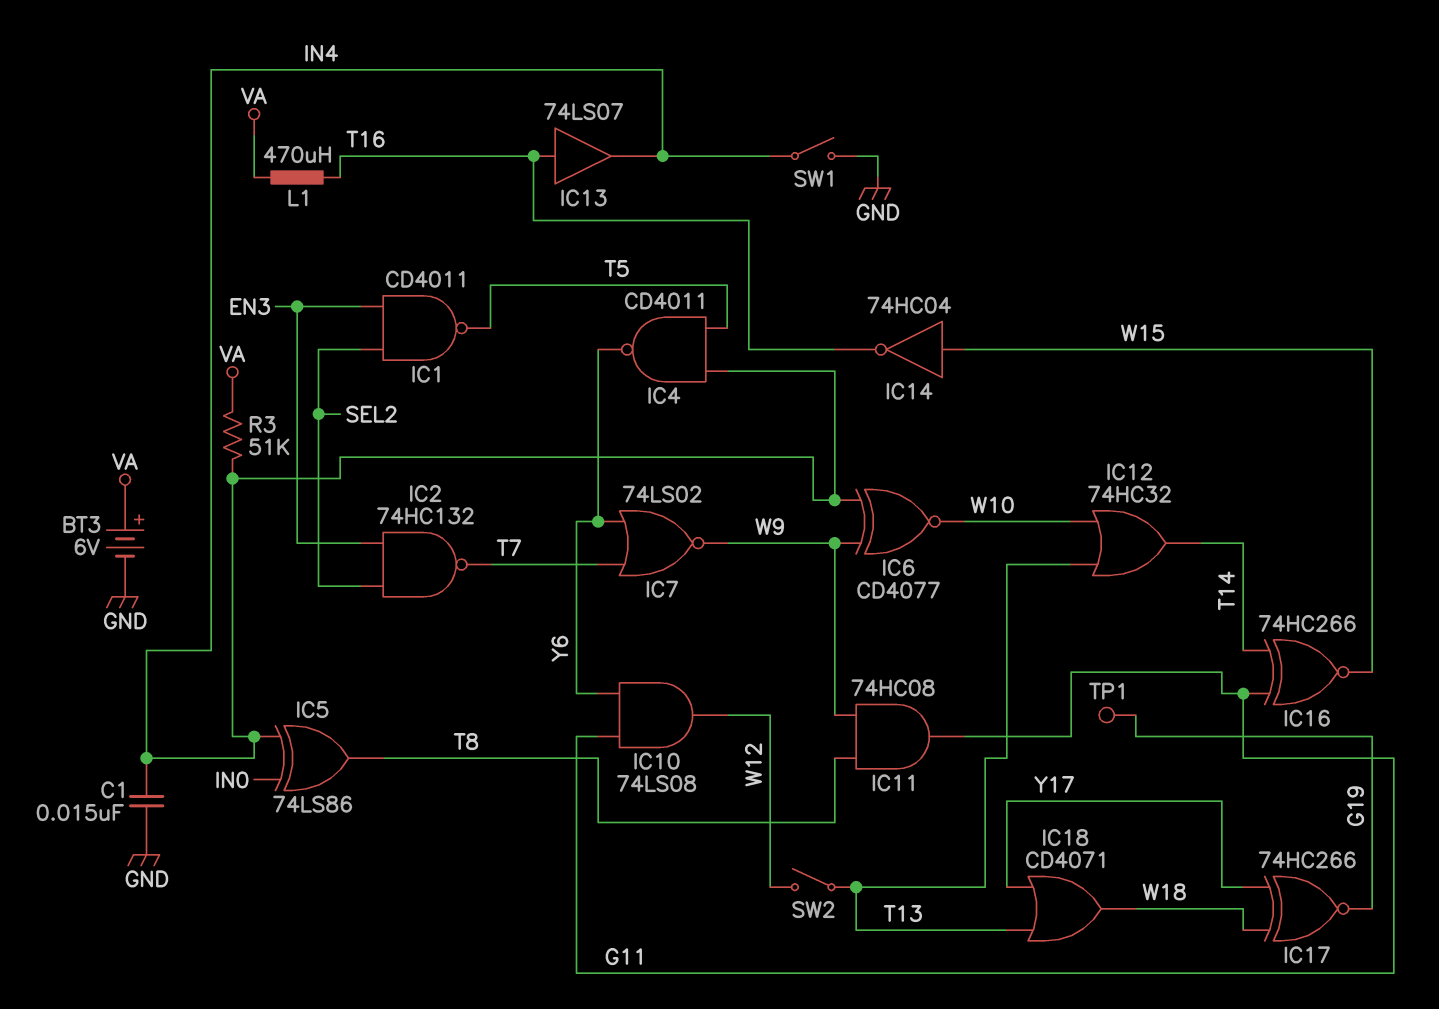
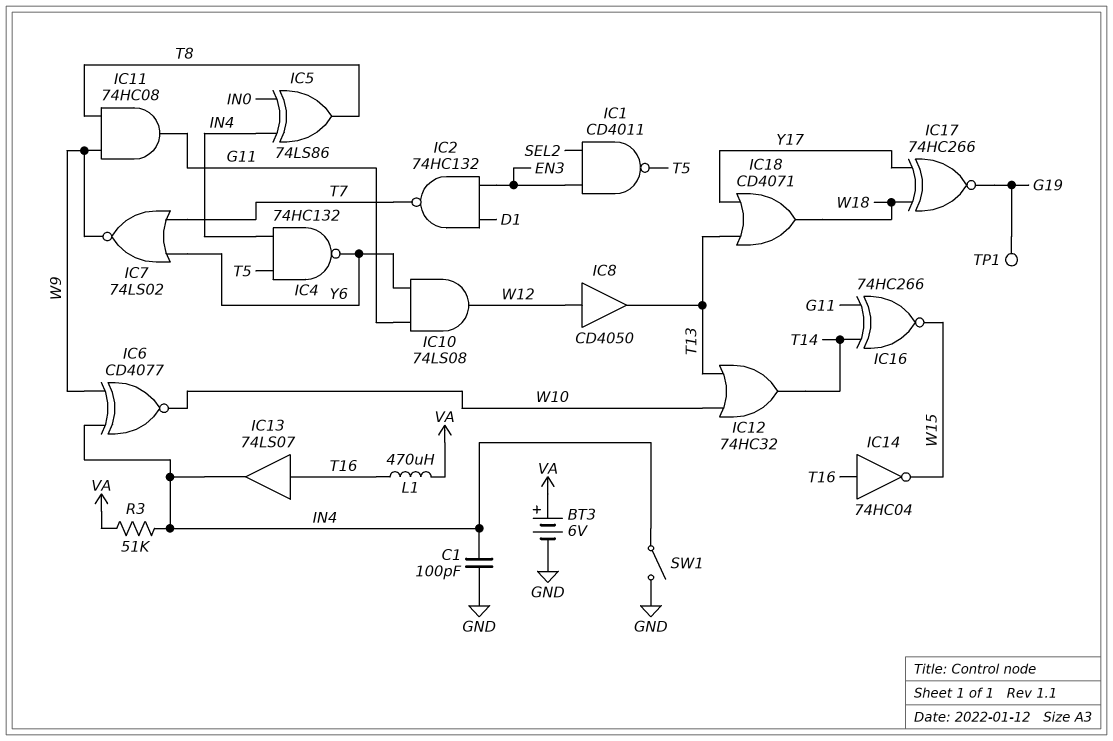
C1: 15nF (GND, IN4) -> 100pF (GND, IN4)
IC2: NAND 74HC132 (in EN3, in SEL2, out T7) -> NAND 74HC132 (in D1, in EN3, out T7)
IC4: NAND CD4011 (in IN4, in T5, out Y6) -> NAND 74HC132 (in IN4, in T5, out Y6)
IC8: none -> buffer CD4050 (in W12, out T13)
IC14: NOT 74HC04 (in W15, out T16) -> NOT 74HC04 (in T16, out W15)
SW2: switch (T13, W12) -> none

